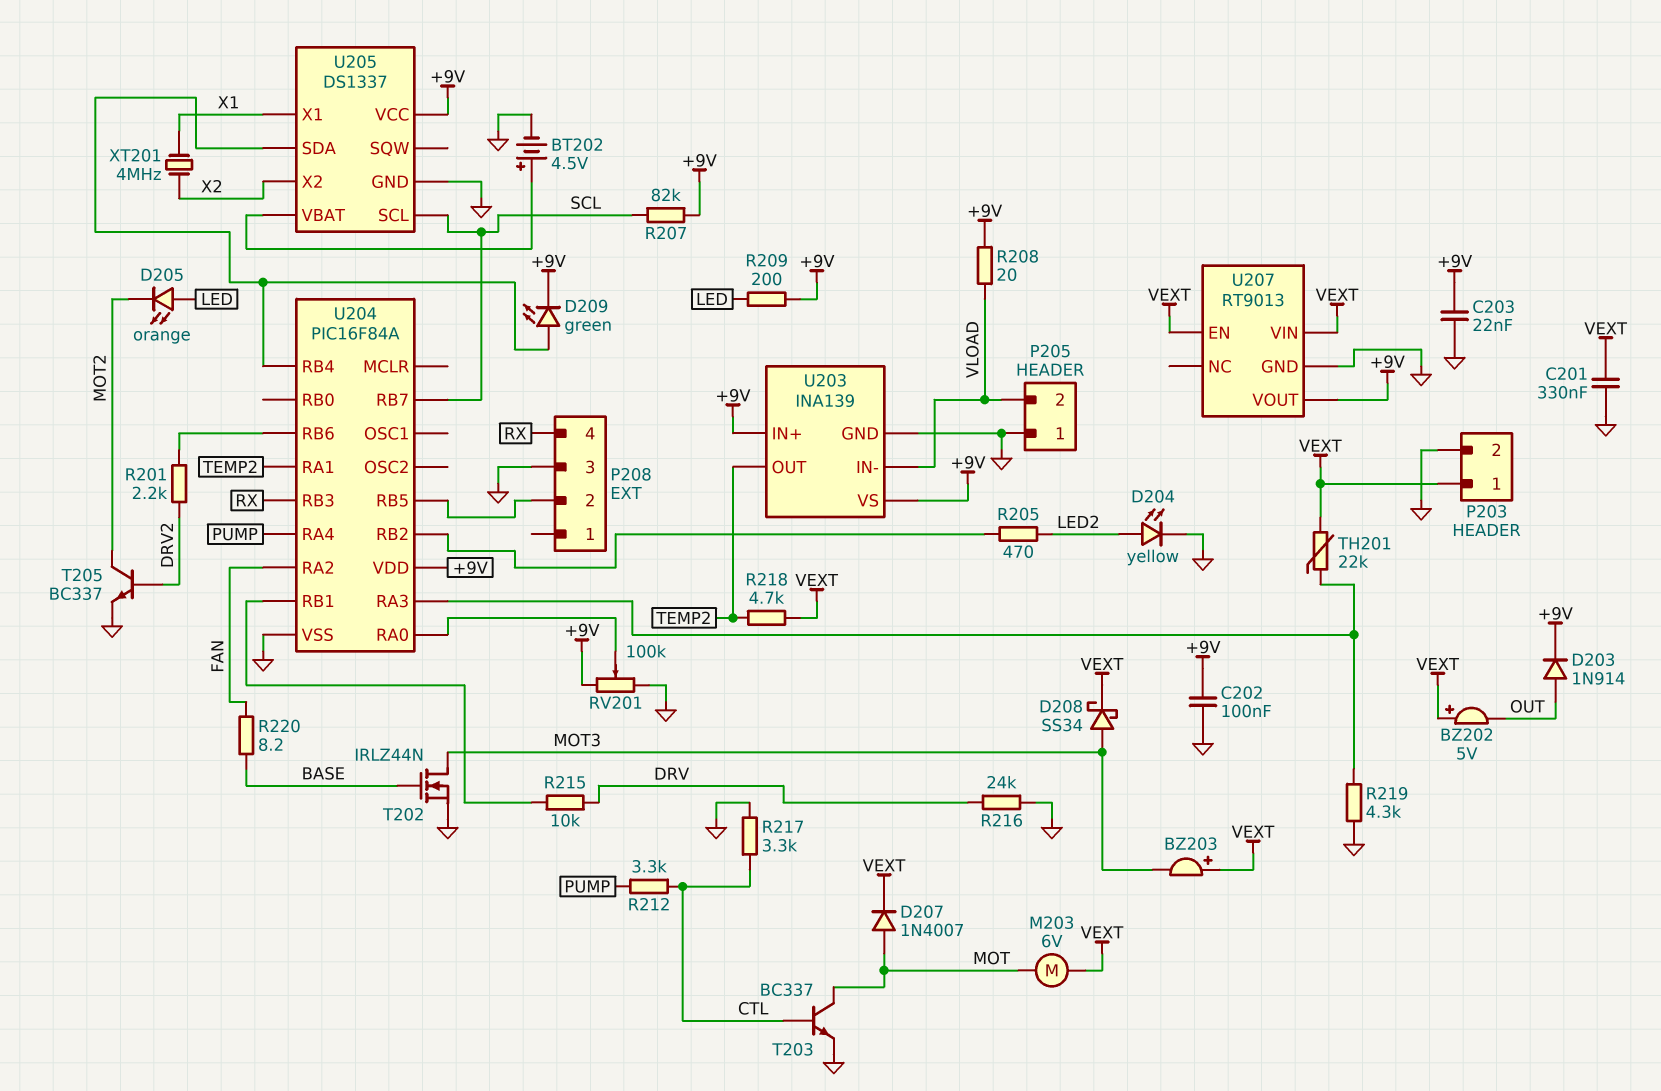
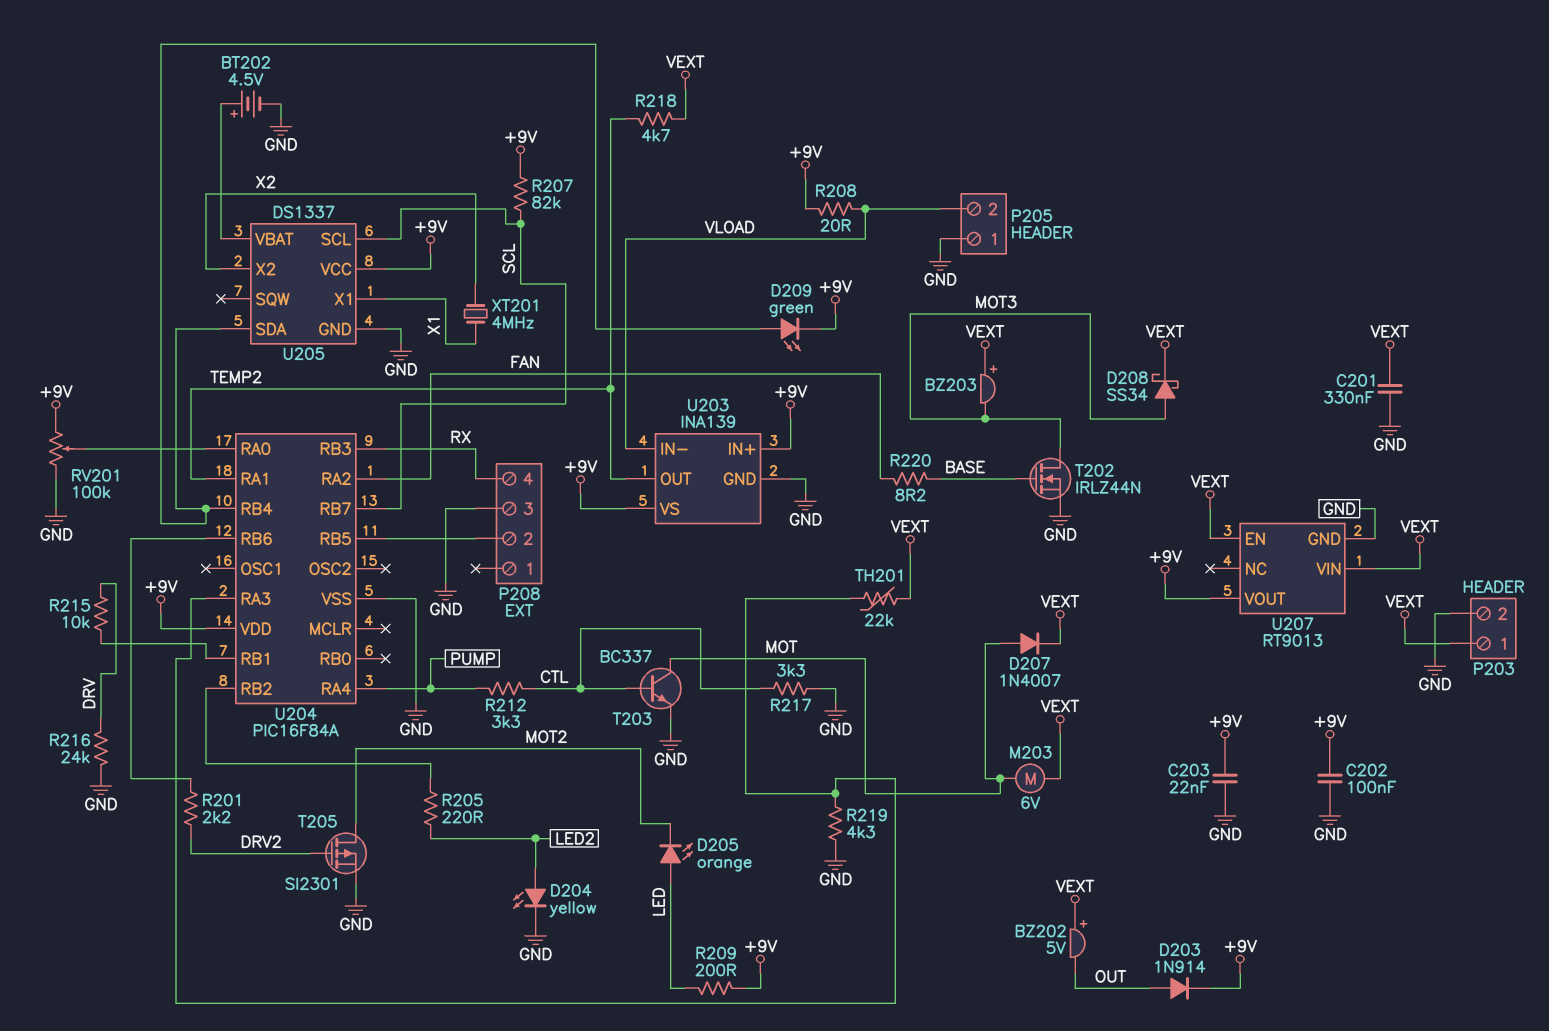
R205: 470 (LED2, U204/RB2) -> 220 (LED2, U204/RB2)
T205: NPN BC337 (B DRV2, C MOT2, E GND) -> PMOS SI2301 (G DRV2, D MOT2, S GND)

